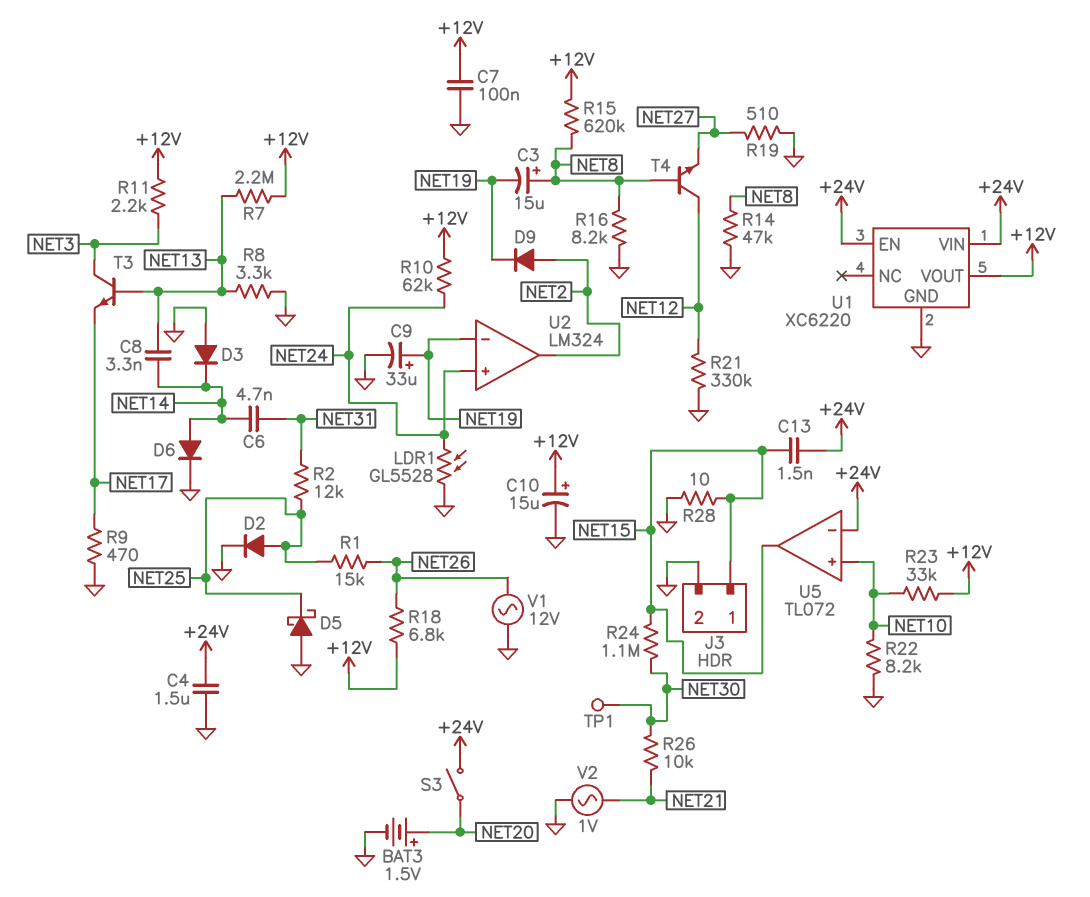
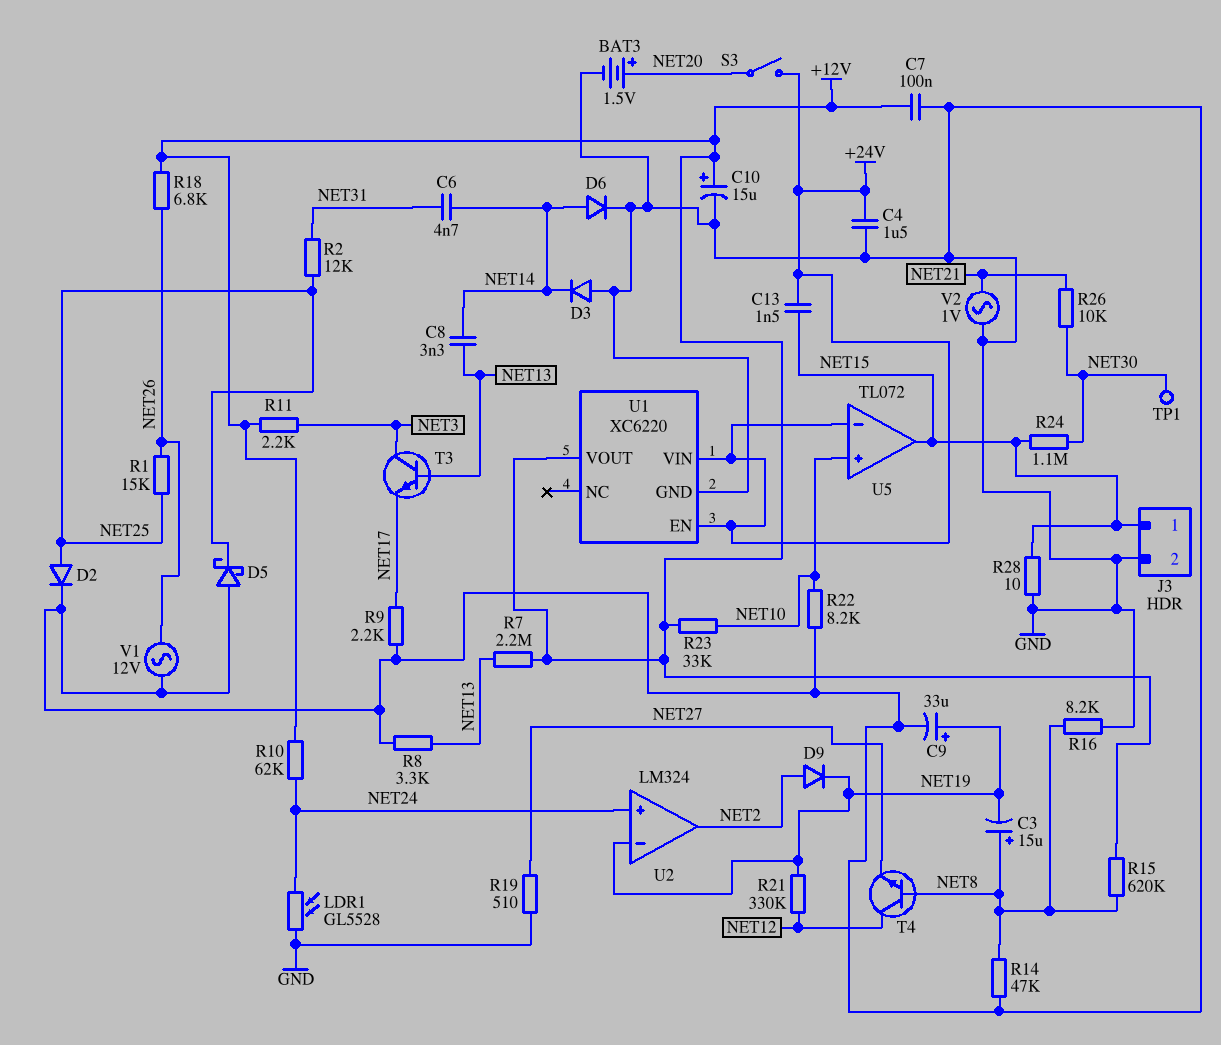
R9: 470 (GND, NET17) -> 2.2k (GND, NET17)
R21: 330k (GND, NET12) -> 330k (NET12, NET19)

